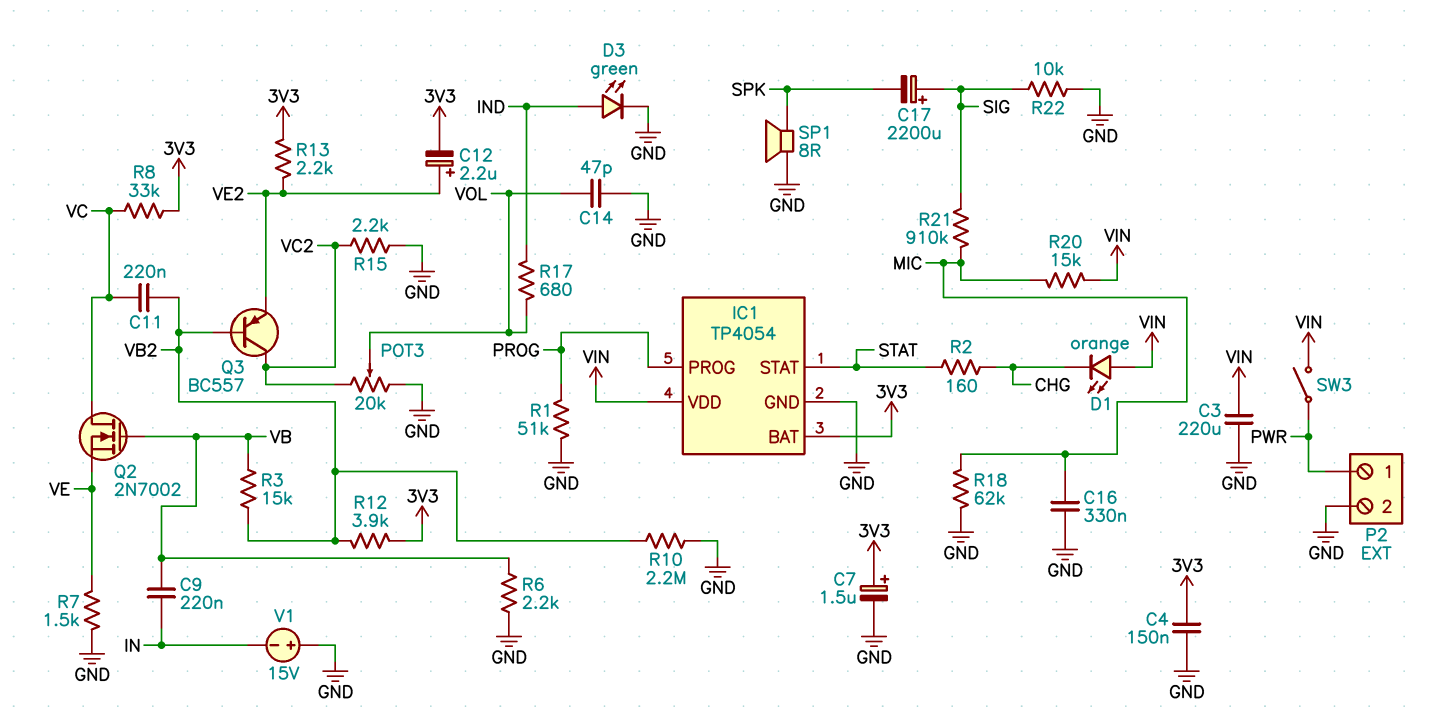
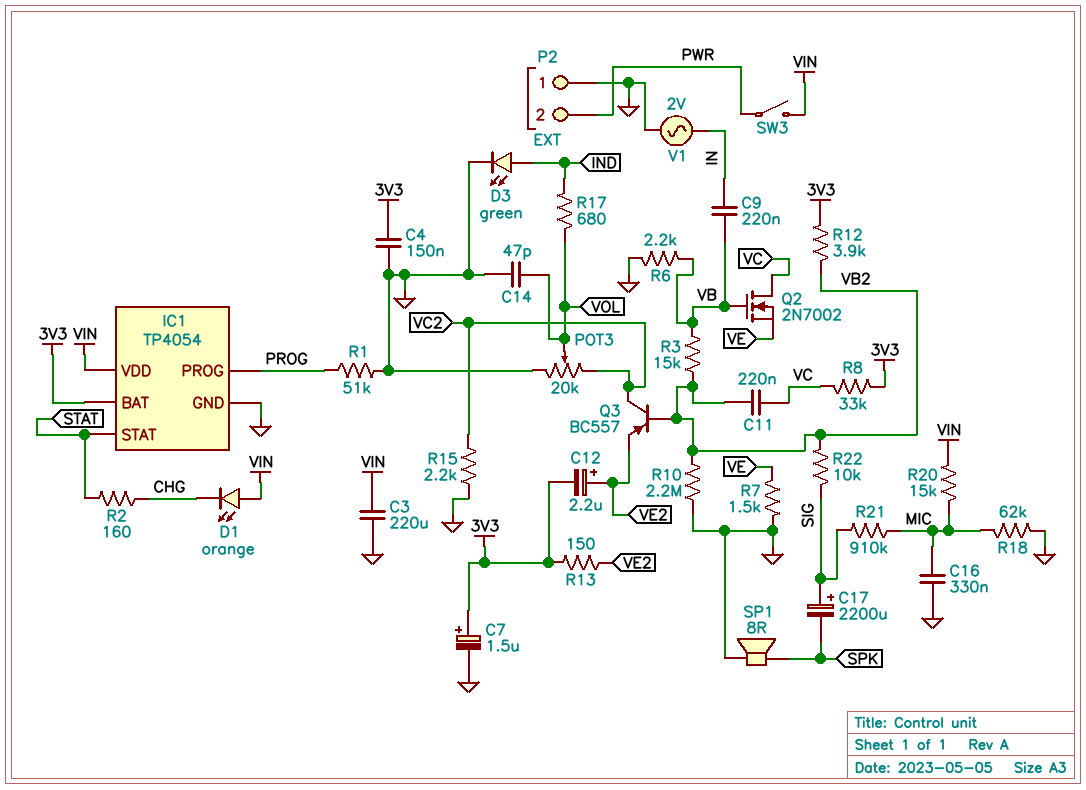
P2 pin 1: PWR -> GND
P2 pin 2: GND -> PWR
R13: 2.2k (3V3, VE2) -> 150 (3V3, VE2)
R22: 10k (GND, SIG) -> 10k (SIG, VB2)
V1: 15V (plus GND, minus IN) -> AC 2V (GND, IN)

